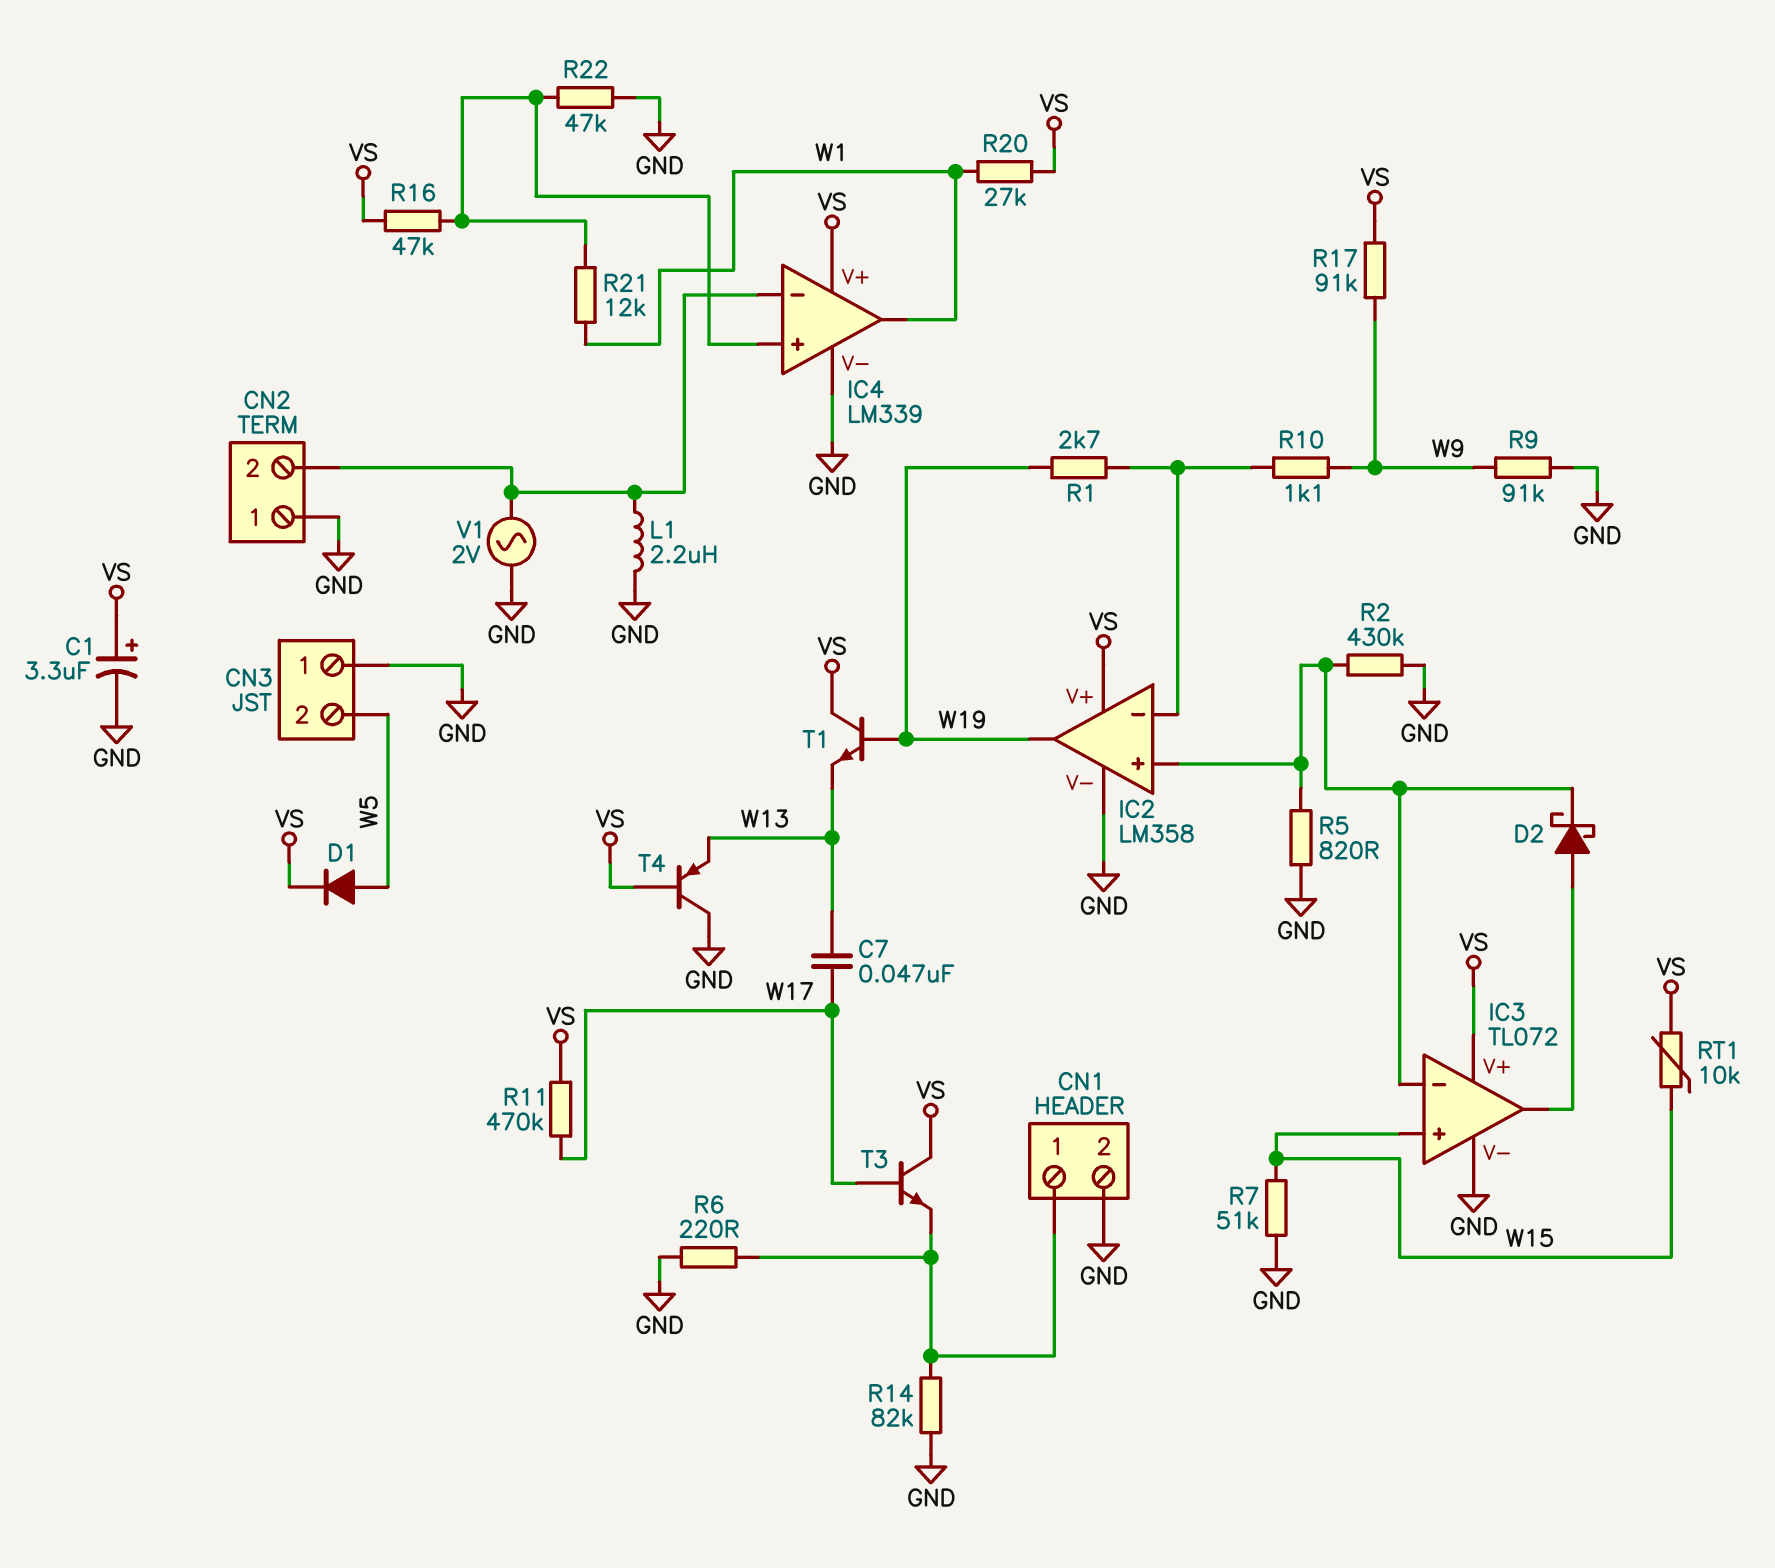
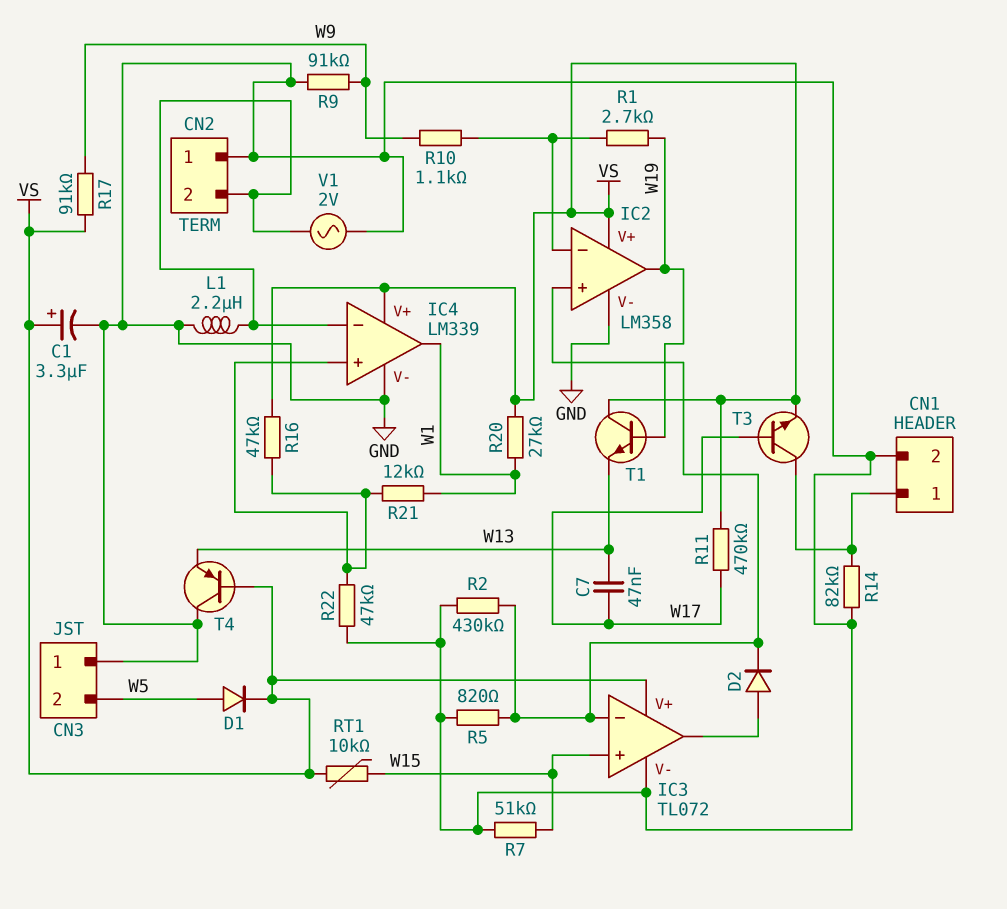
D2: schottky (A IC3/out, K IC2/in+) -> diode (A IC3/out, K IC2/in+)
R6: 220 (CN1/1, GND) -> none
T3: NPN (B W17, C VS, E CN1/1) -> NPN (B W17, C CN1/1, E VS)

